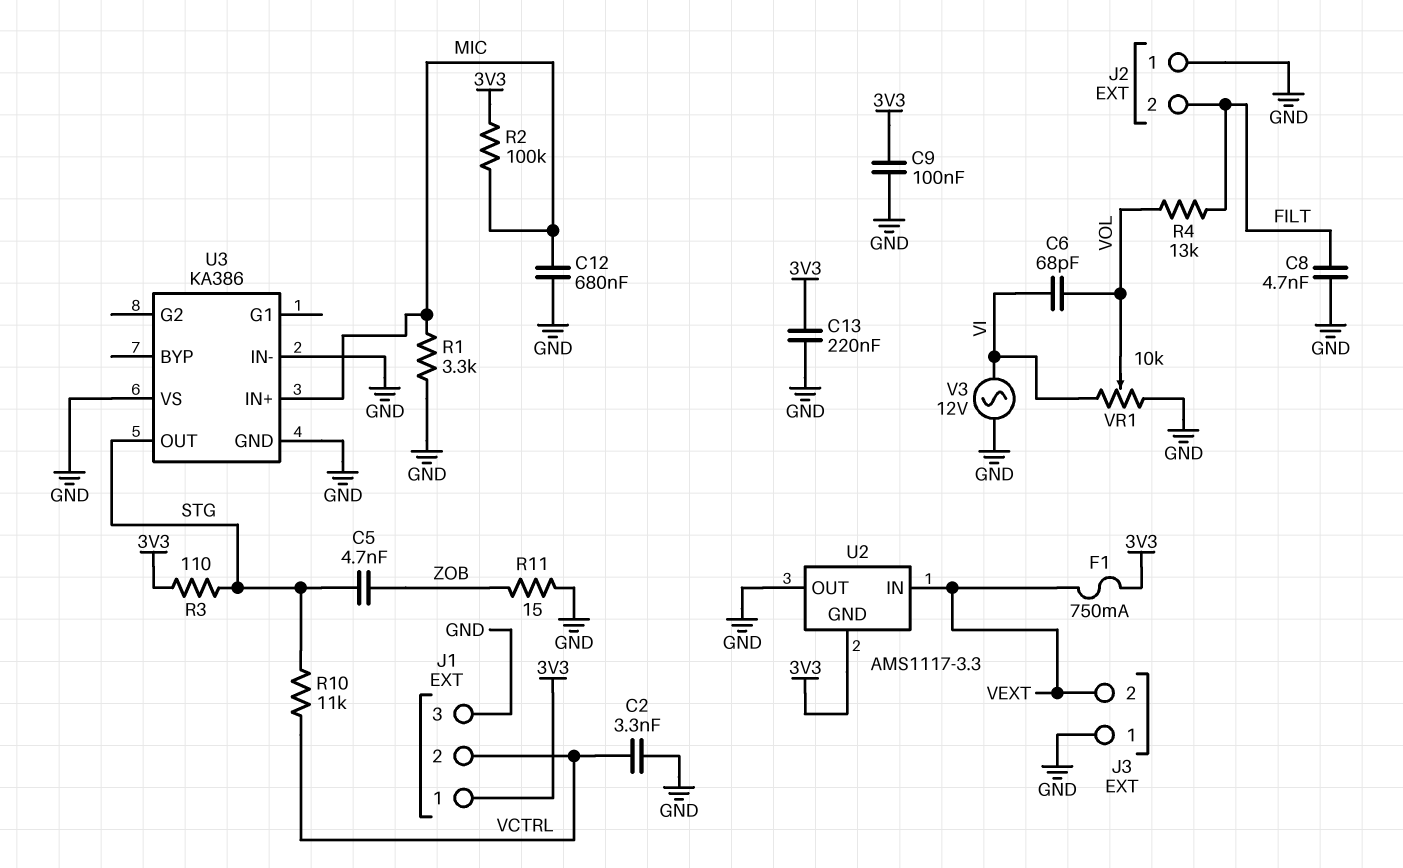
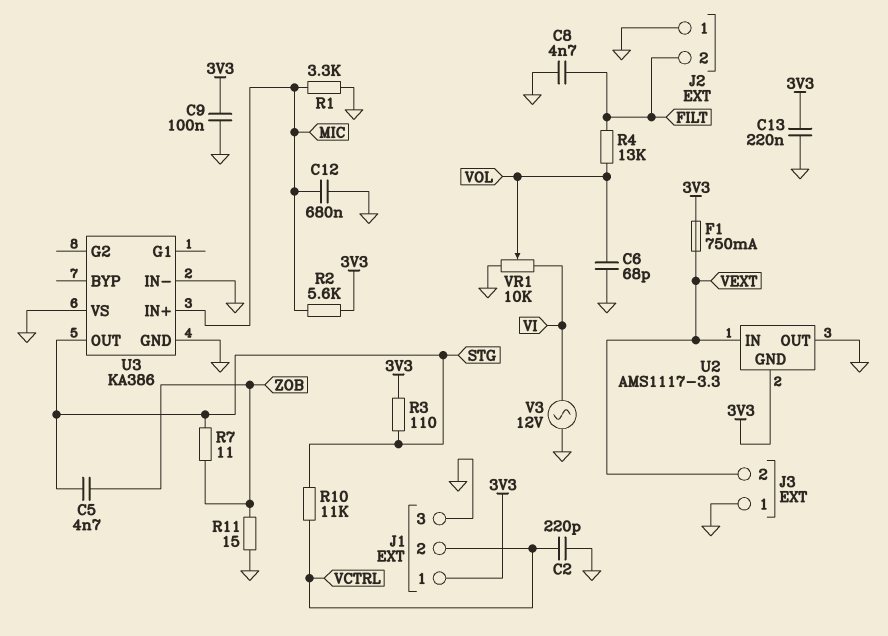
C2: 3.3nF (GND, VCTRL) -> 220pF (GND, VCTRL)
C6: 68pF (VI, VOL) -> 68pF (GND, VOL)
R2: 100k (3V3, MIC) -> 5.6k (3V3, MIC)
R7: none -> 11 (STG, ZOB)

